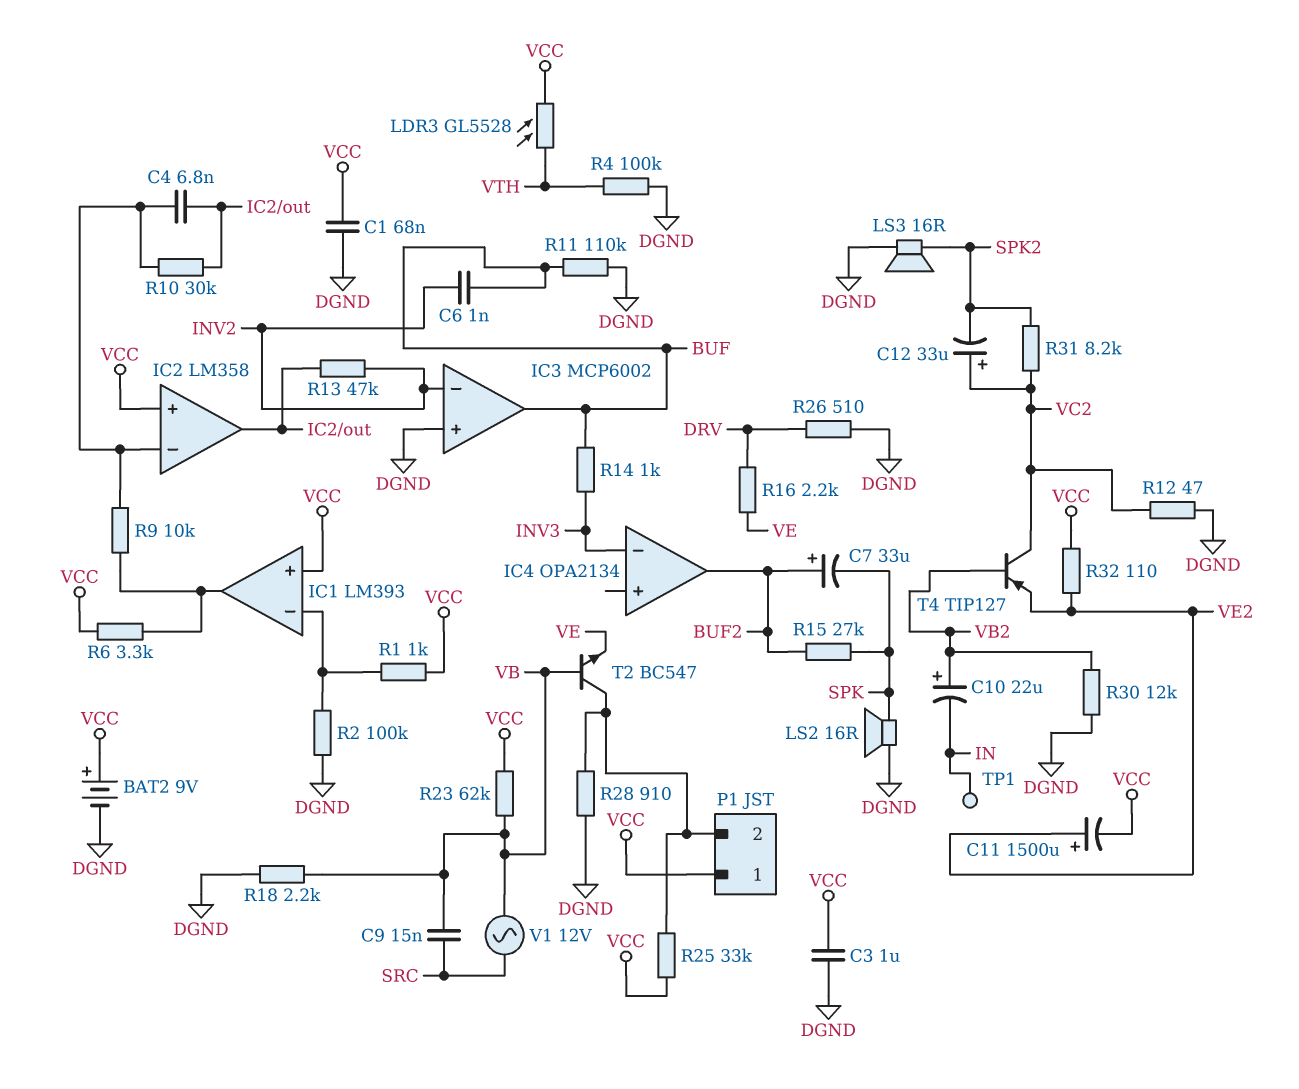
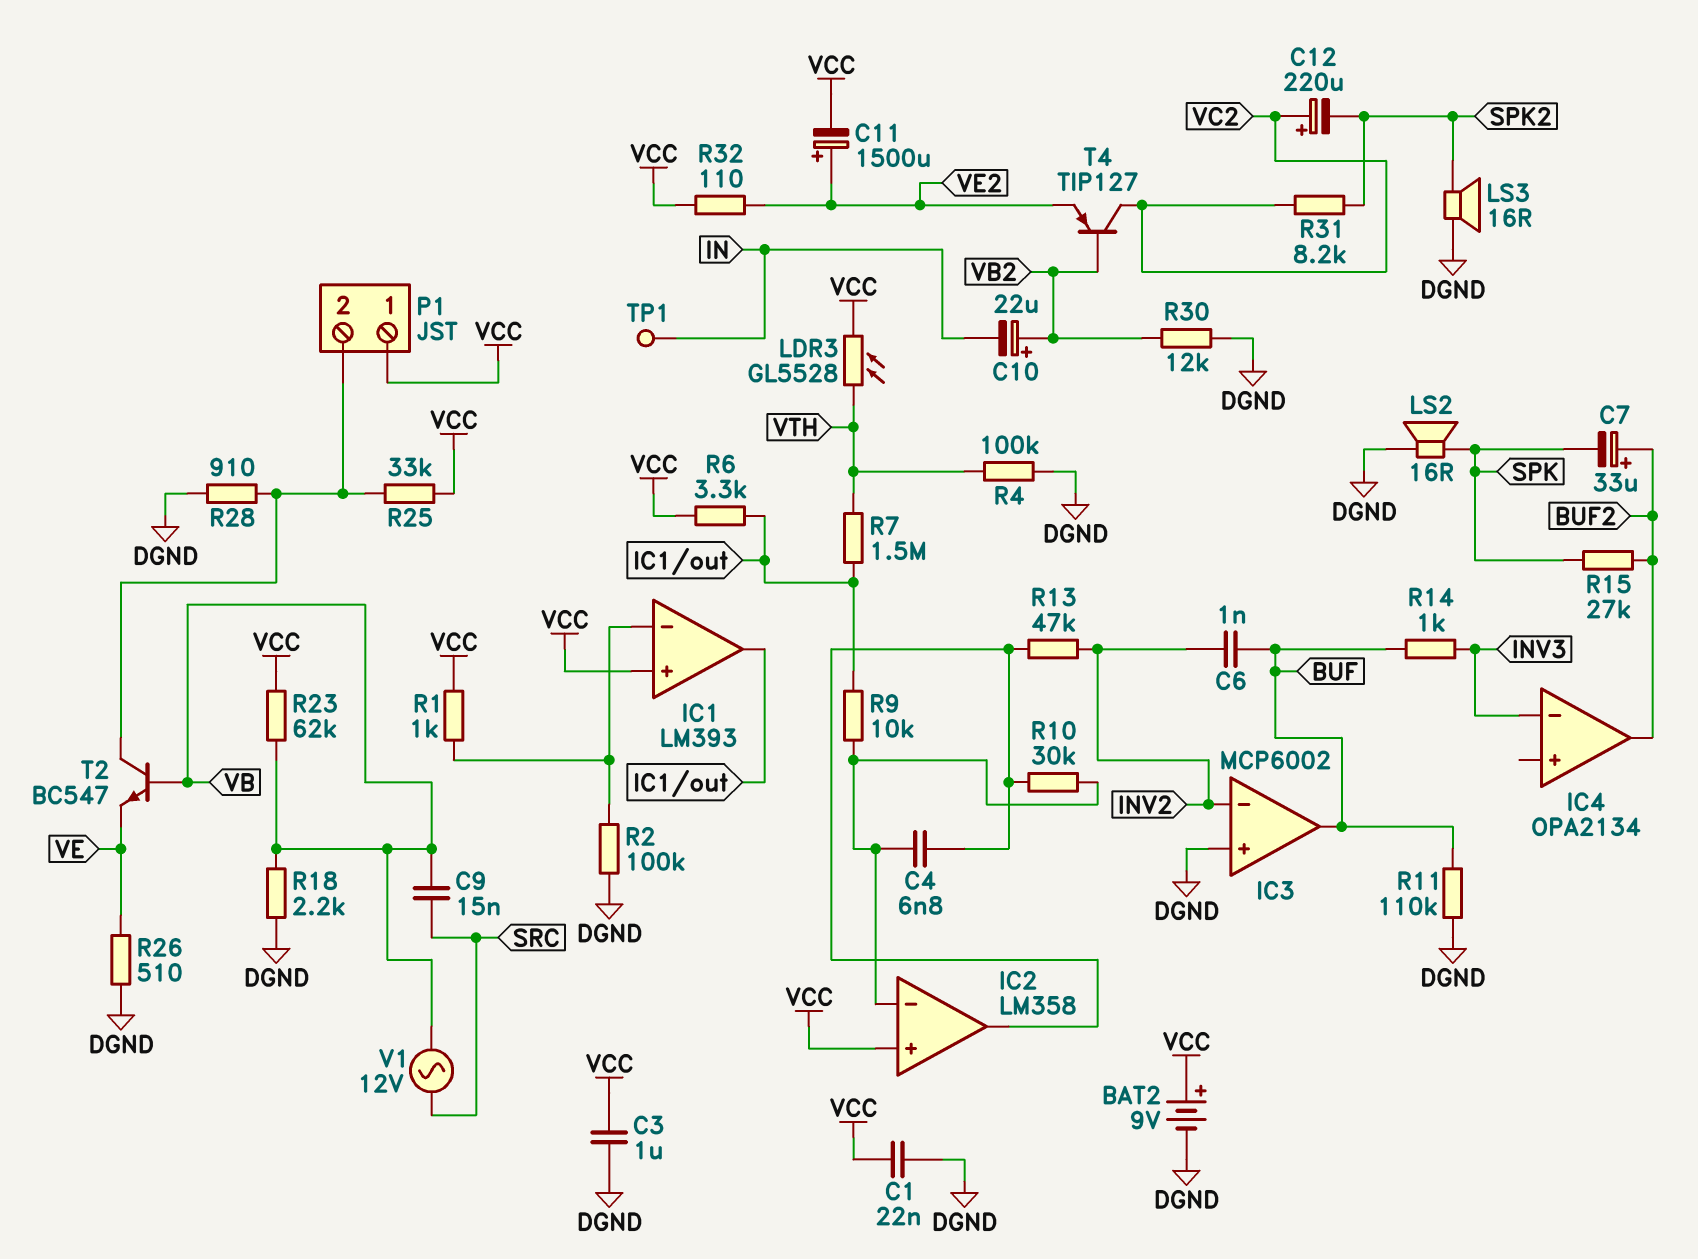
C1: 68nF (DGND, VCC) -> 22nF (DGND, VCC)
C12: 33uF (plus VC2, minus SPK2) -> 220uF (plus VC2, minus SPK2)
R7: none -> 1.5M (IC1/out, VTH)
R12: 47 (DGND, VC2) -> none
R16: 2.2k (DRV, VE) -> none
R26: 510 (DGND, DRV) -> 510 (DGND, VE)

